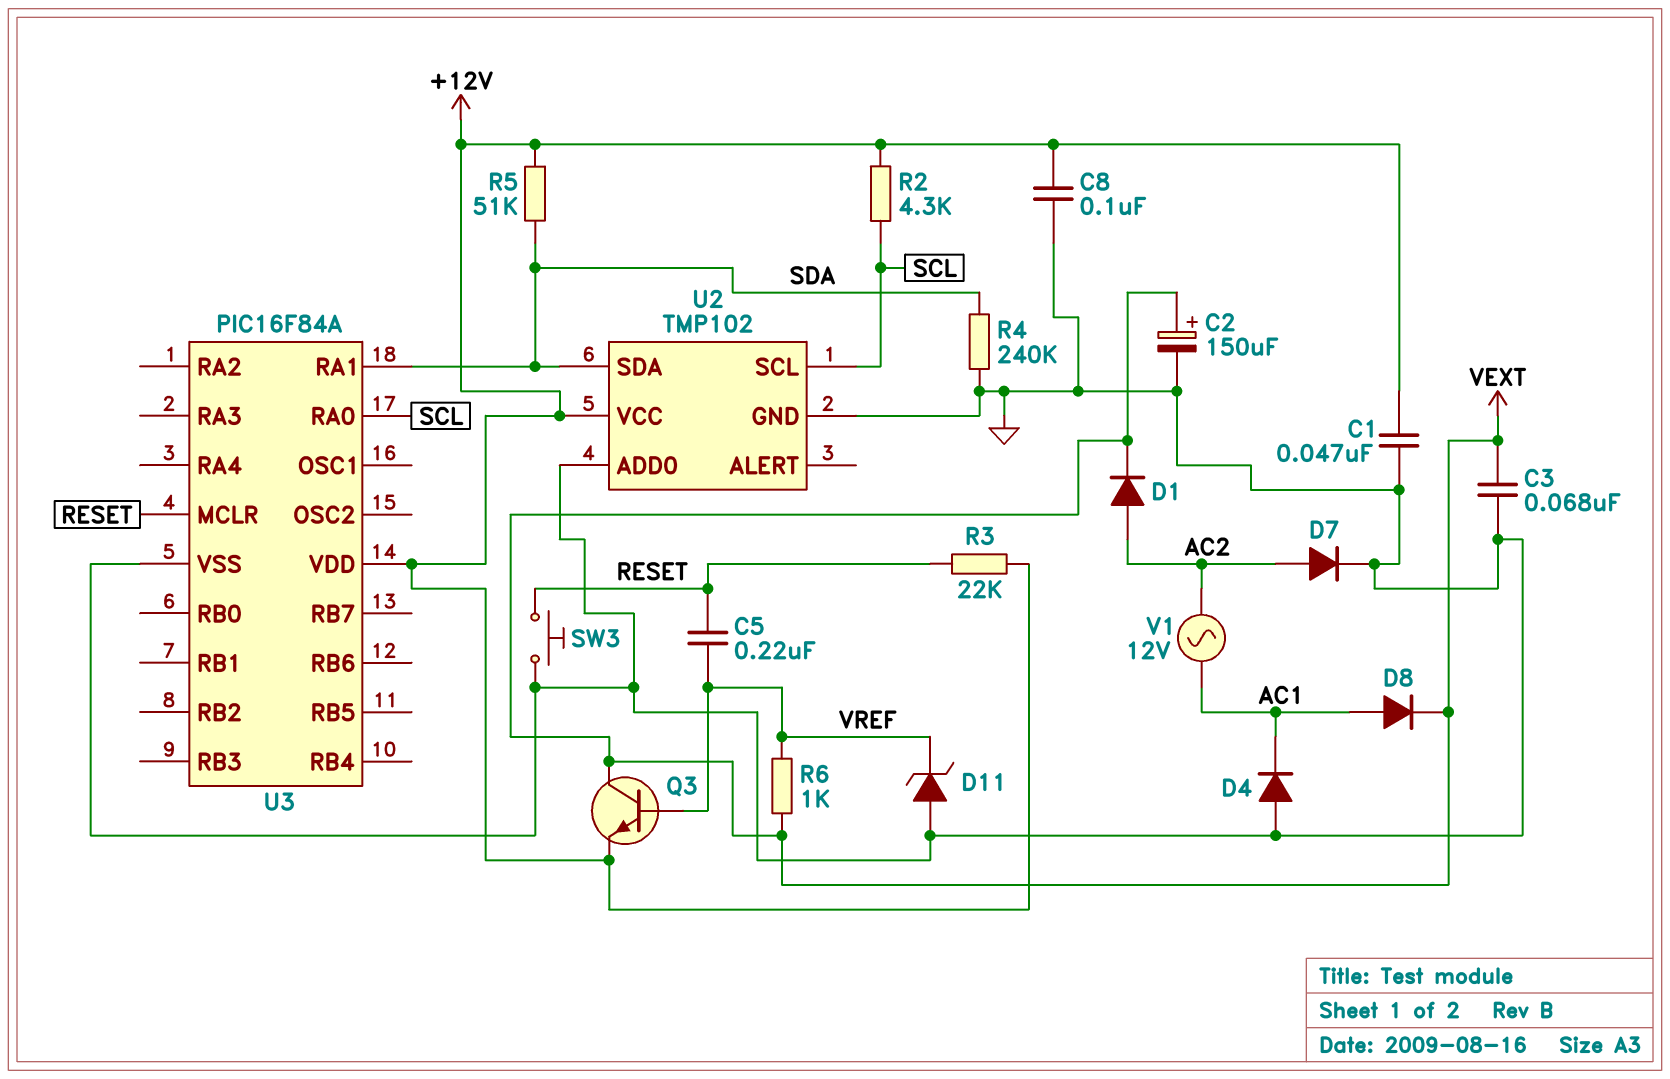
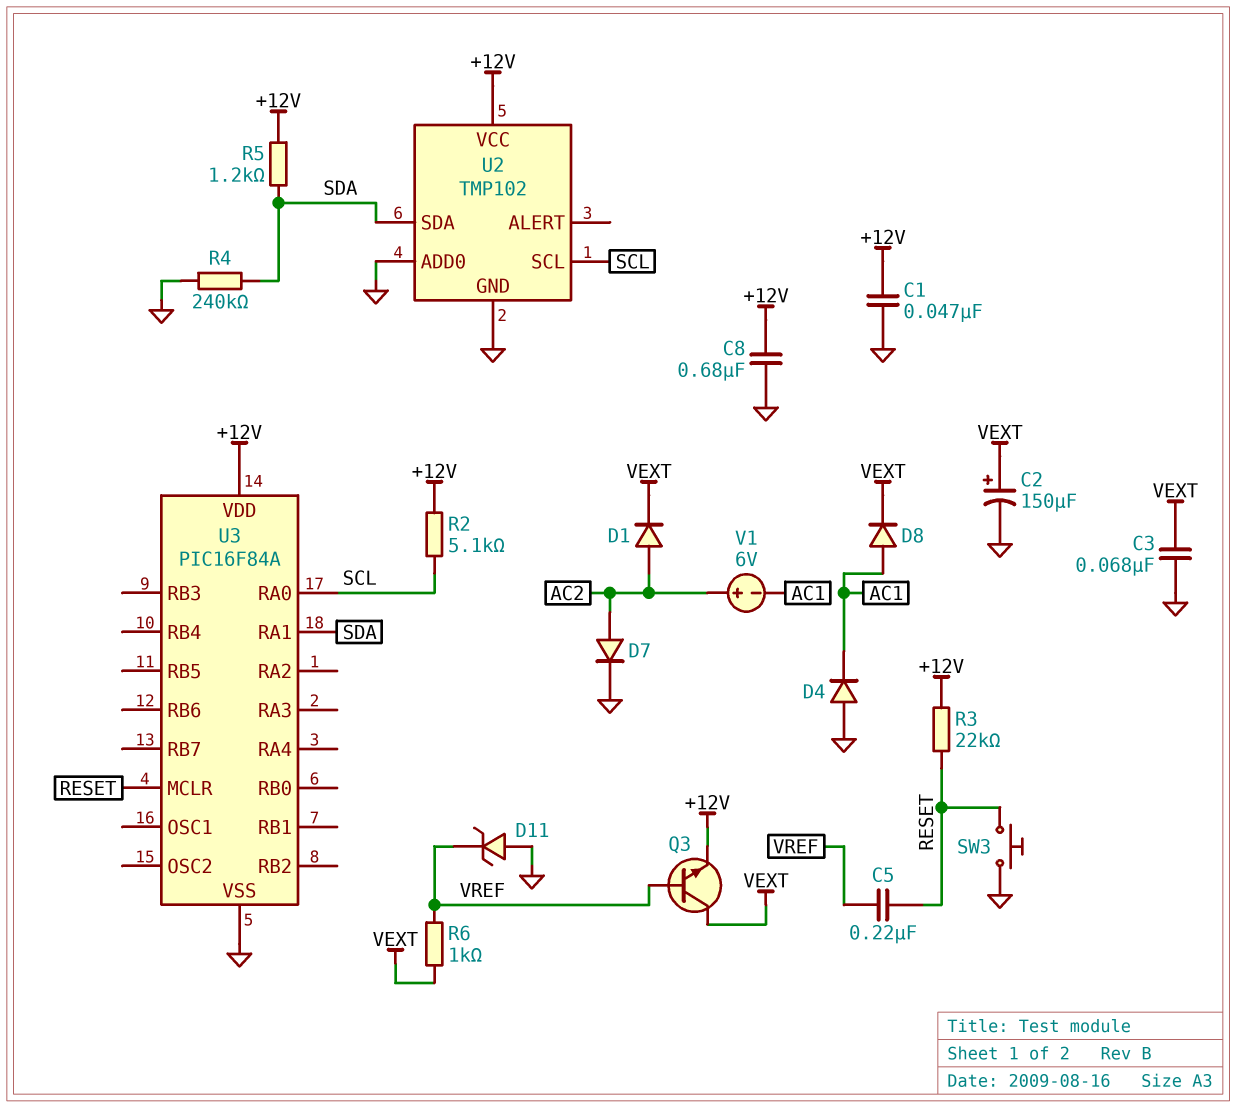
C8: 100nF (+12V, GND) -> 680nF (+12V, GND)
R2: 4.3k (+12V, SCL) -> 5.1k (+12V, SCL)
R5: 51k (+12V, SDA) -> 1.2k (+12V, SDA)
V1: AC 12V (AC1, AC2) -> 6V (plus AC2, minus AC1)

